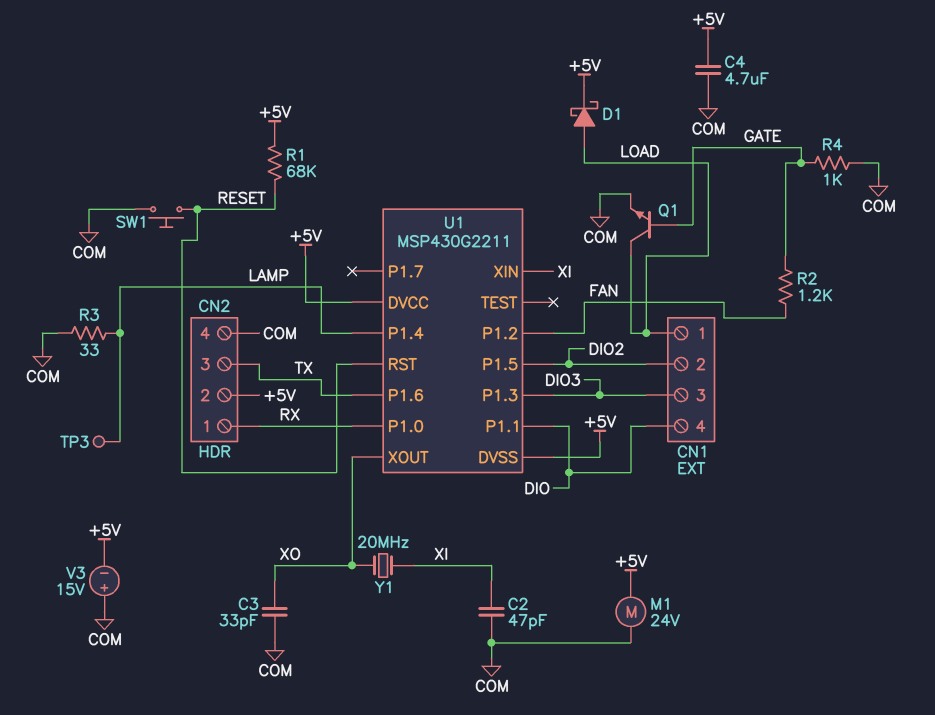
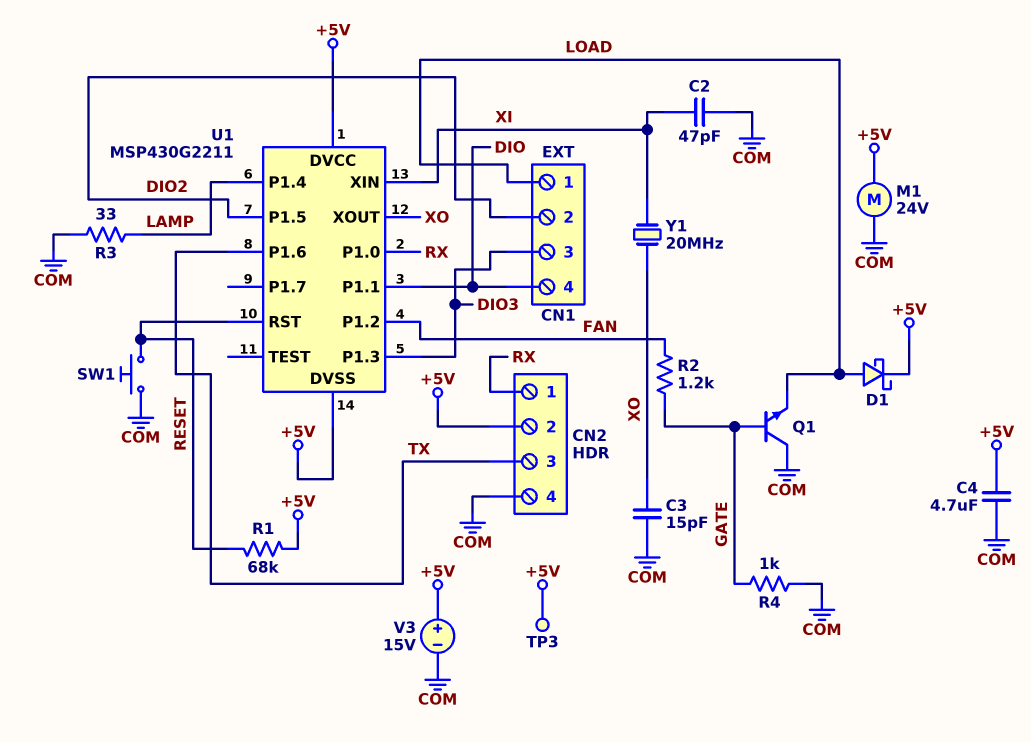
C3: 33pF (COM, XO) -> 15pF (COM, XO)
Q1: NPN (B GATE, C LOAD, E COM) -> NPN (B GATE, C COM, E LOAD)
TP3: test point (LAMP) -> test point (+5V)
V3: 15V (plus COM, minus +5V) -> 15V (plus +5V, minus COM)

